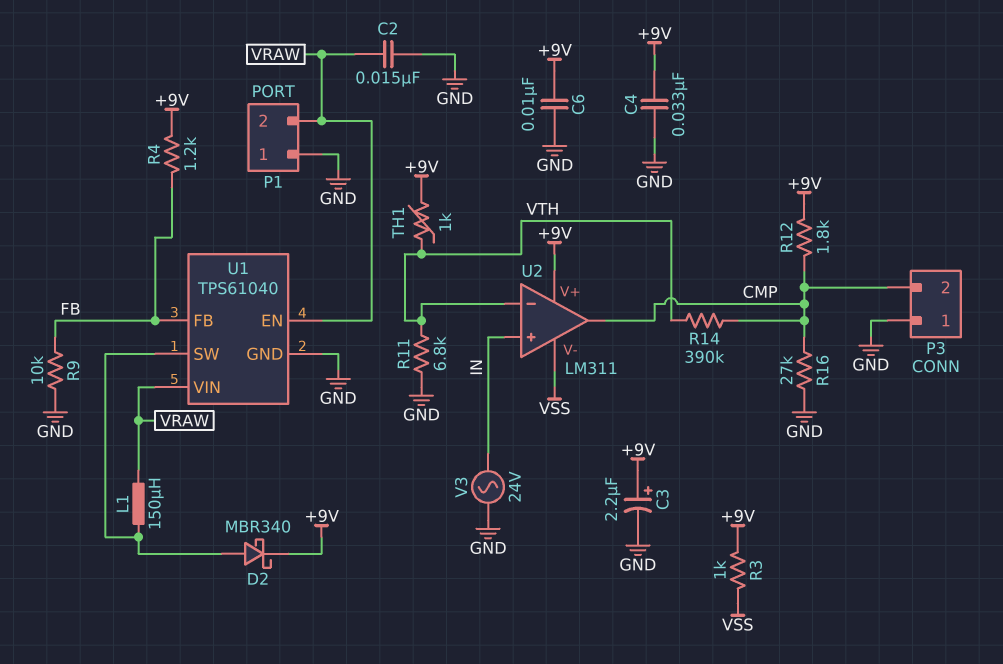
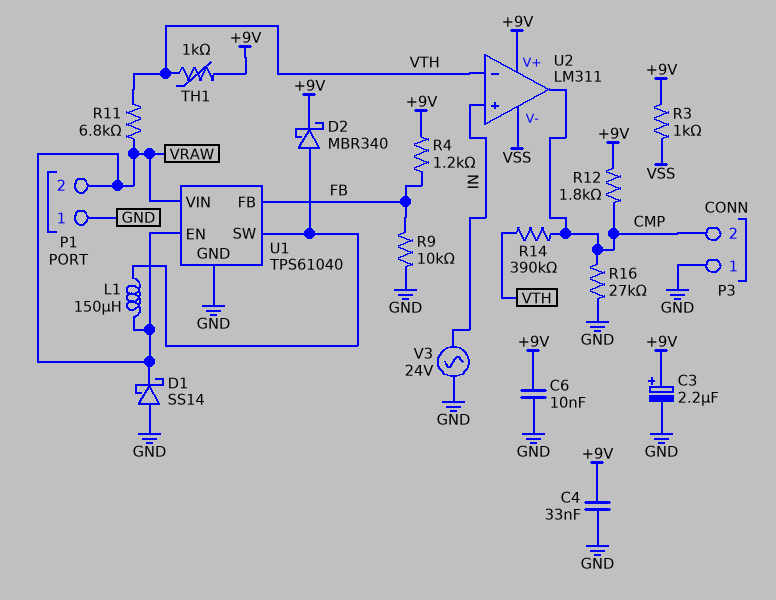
C2: 15nF (GND, VRAW) -> none
D1: none -> schottky SS14 (A GND, K VRAW)
R11: 6.8k (GND, VTH) -> 6.8k (VRAW, VTH)

